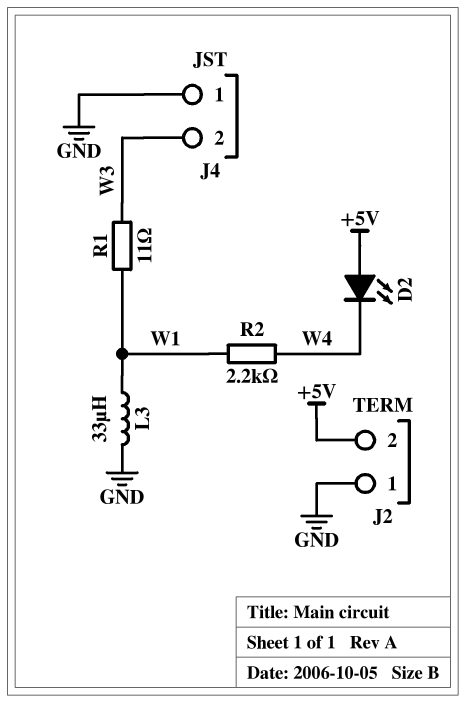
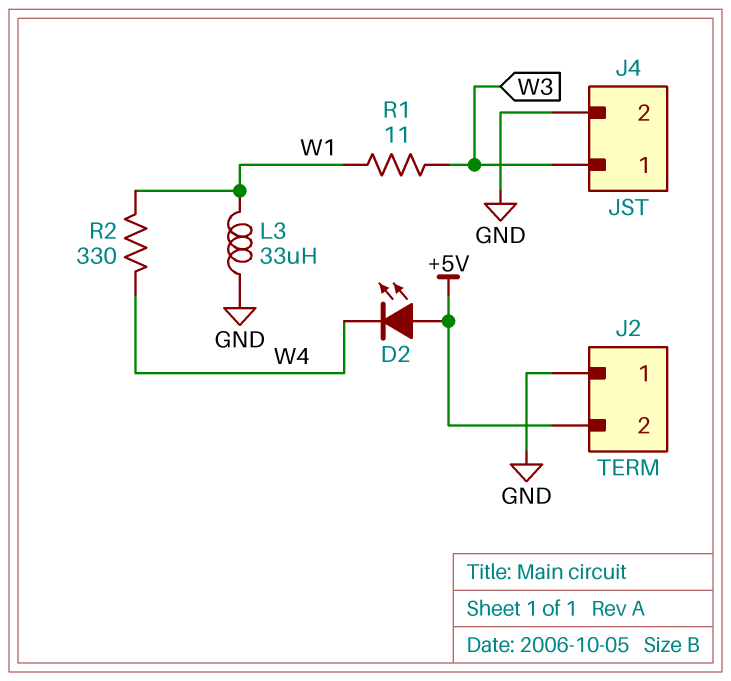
J4 pin 1: GND -> W3
J4 pin 2: W3 -> GND
R2: 2.2k (W1, W4) -> 330 (W1, W4)

